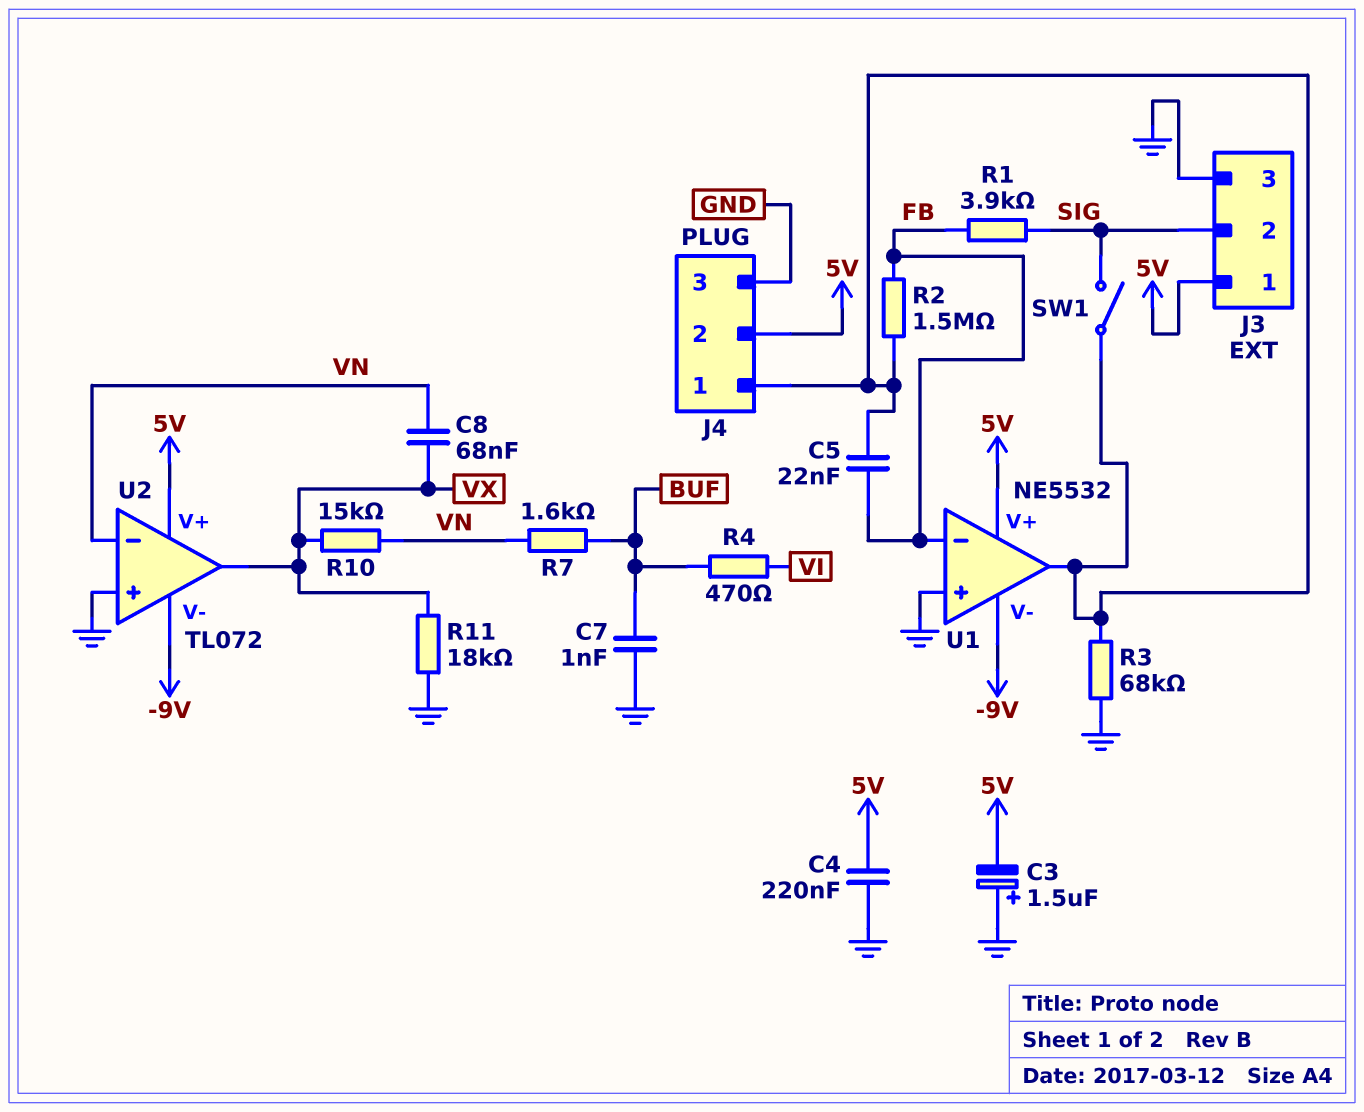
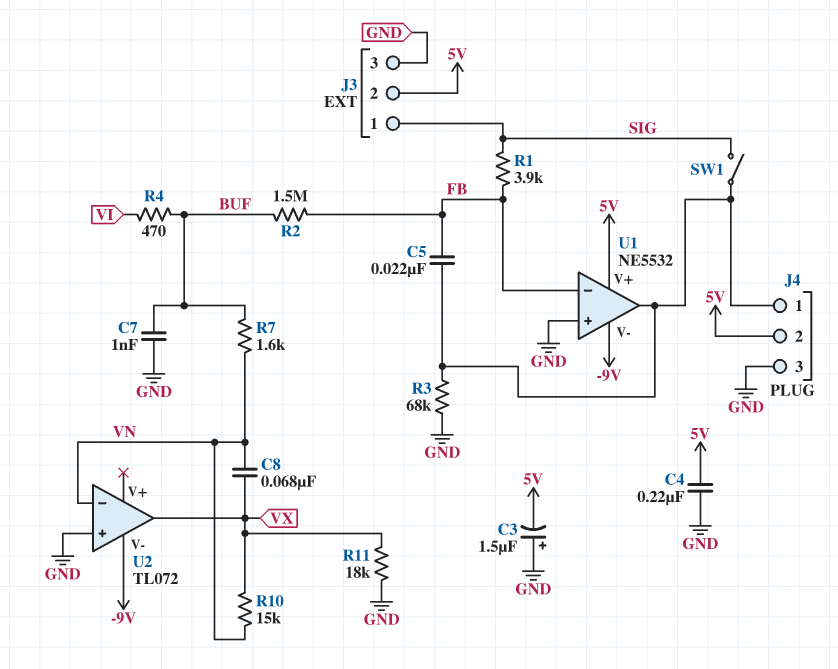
J3 pin 1: 5V -> SIG
J3 pin 2: SIG -> 5V
R2: 1.5M (FB, J4/1) -> 1.5M (BUF, FB)
U2 pin V+: 5V -> none

